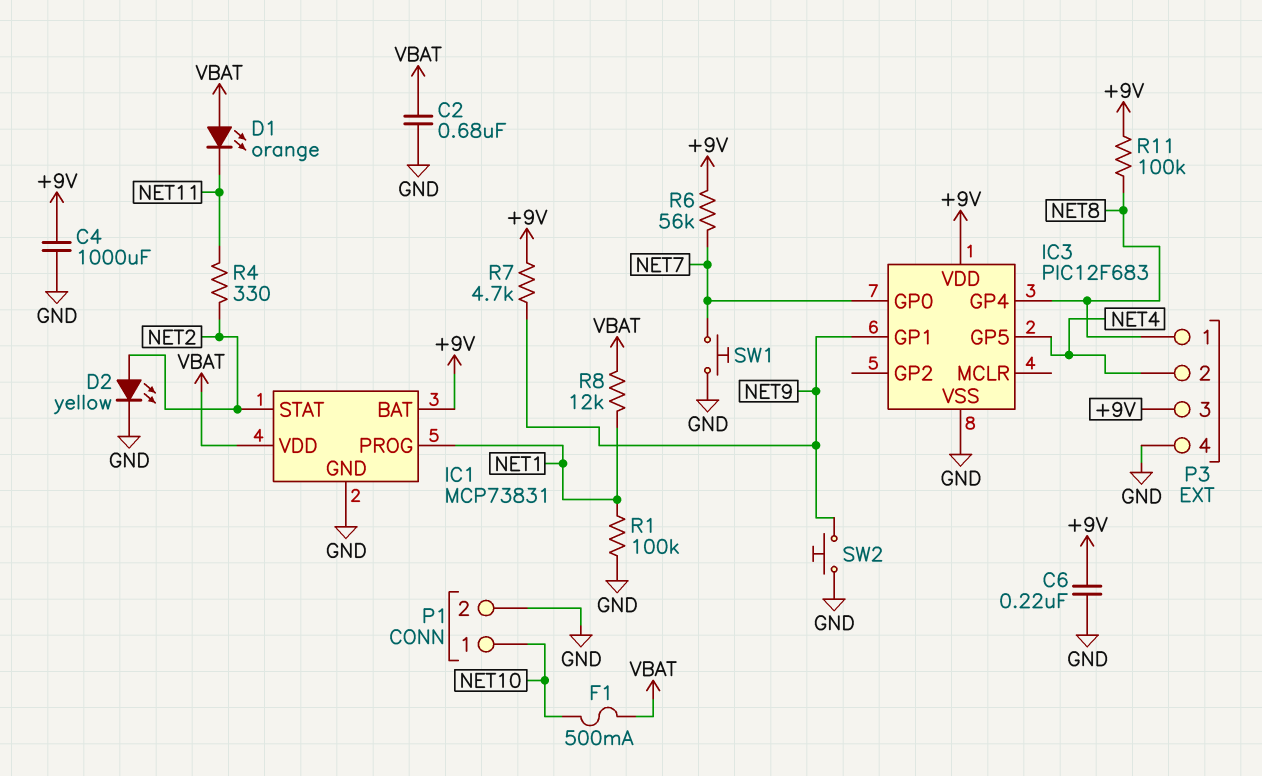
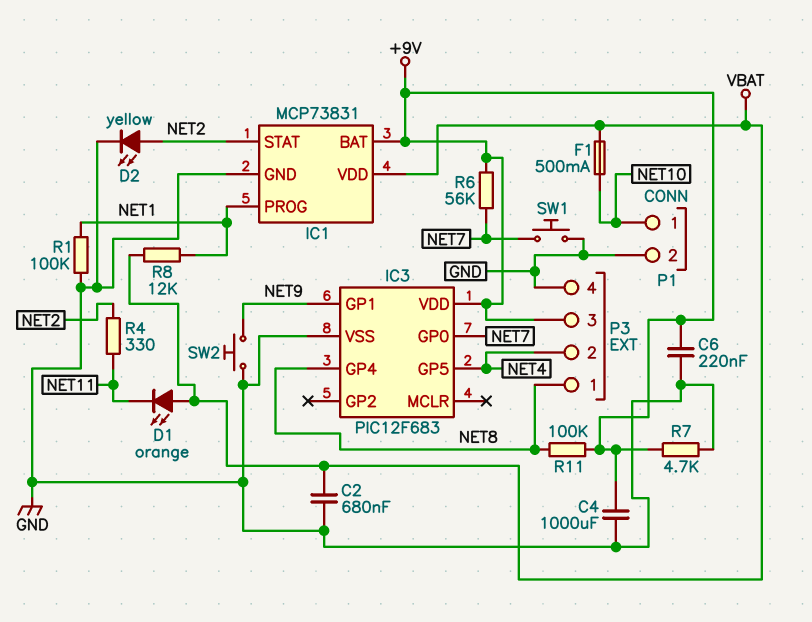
R7: 4.7k (+9V, NET9) -> 4.7k (+9V, GND)

